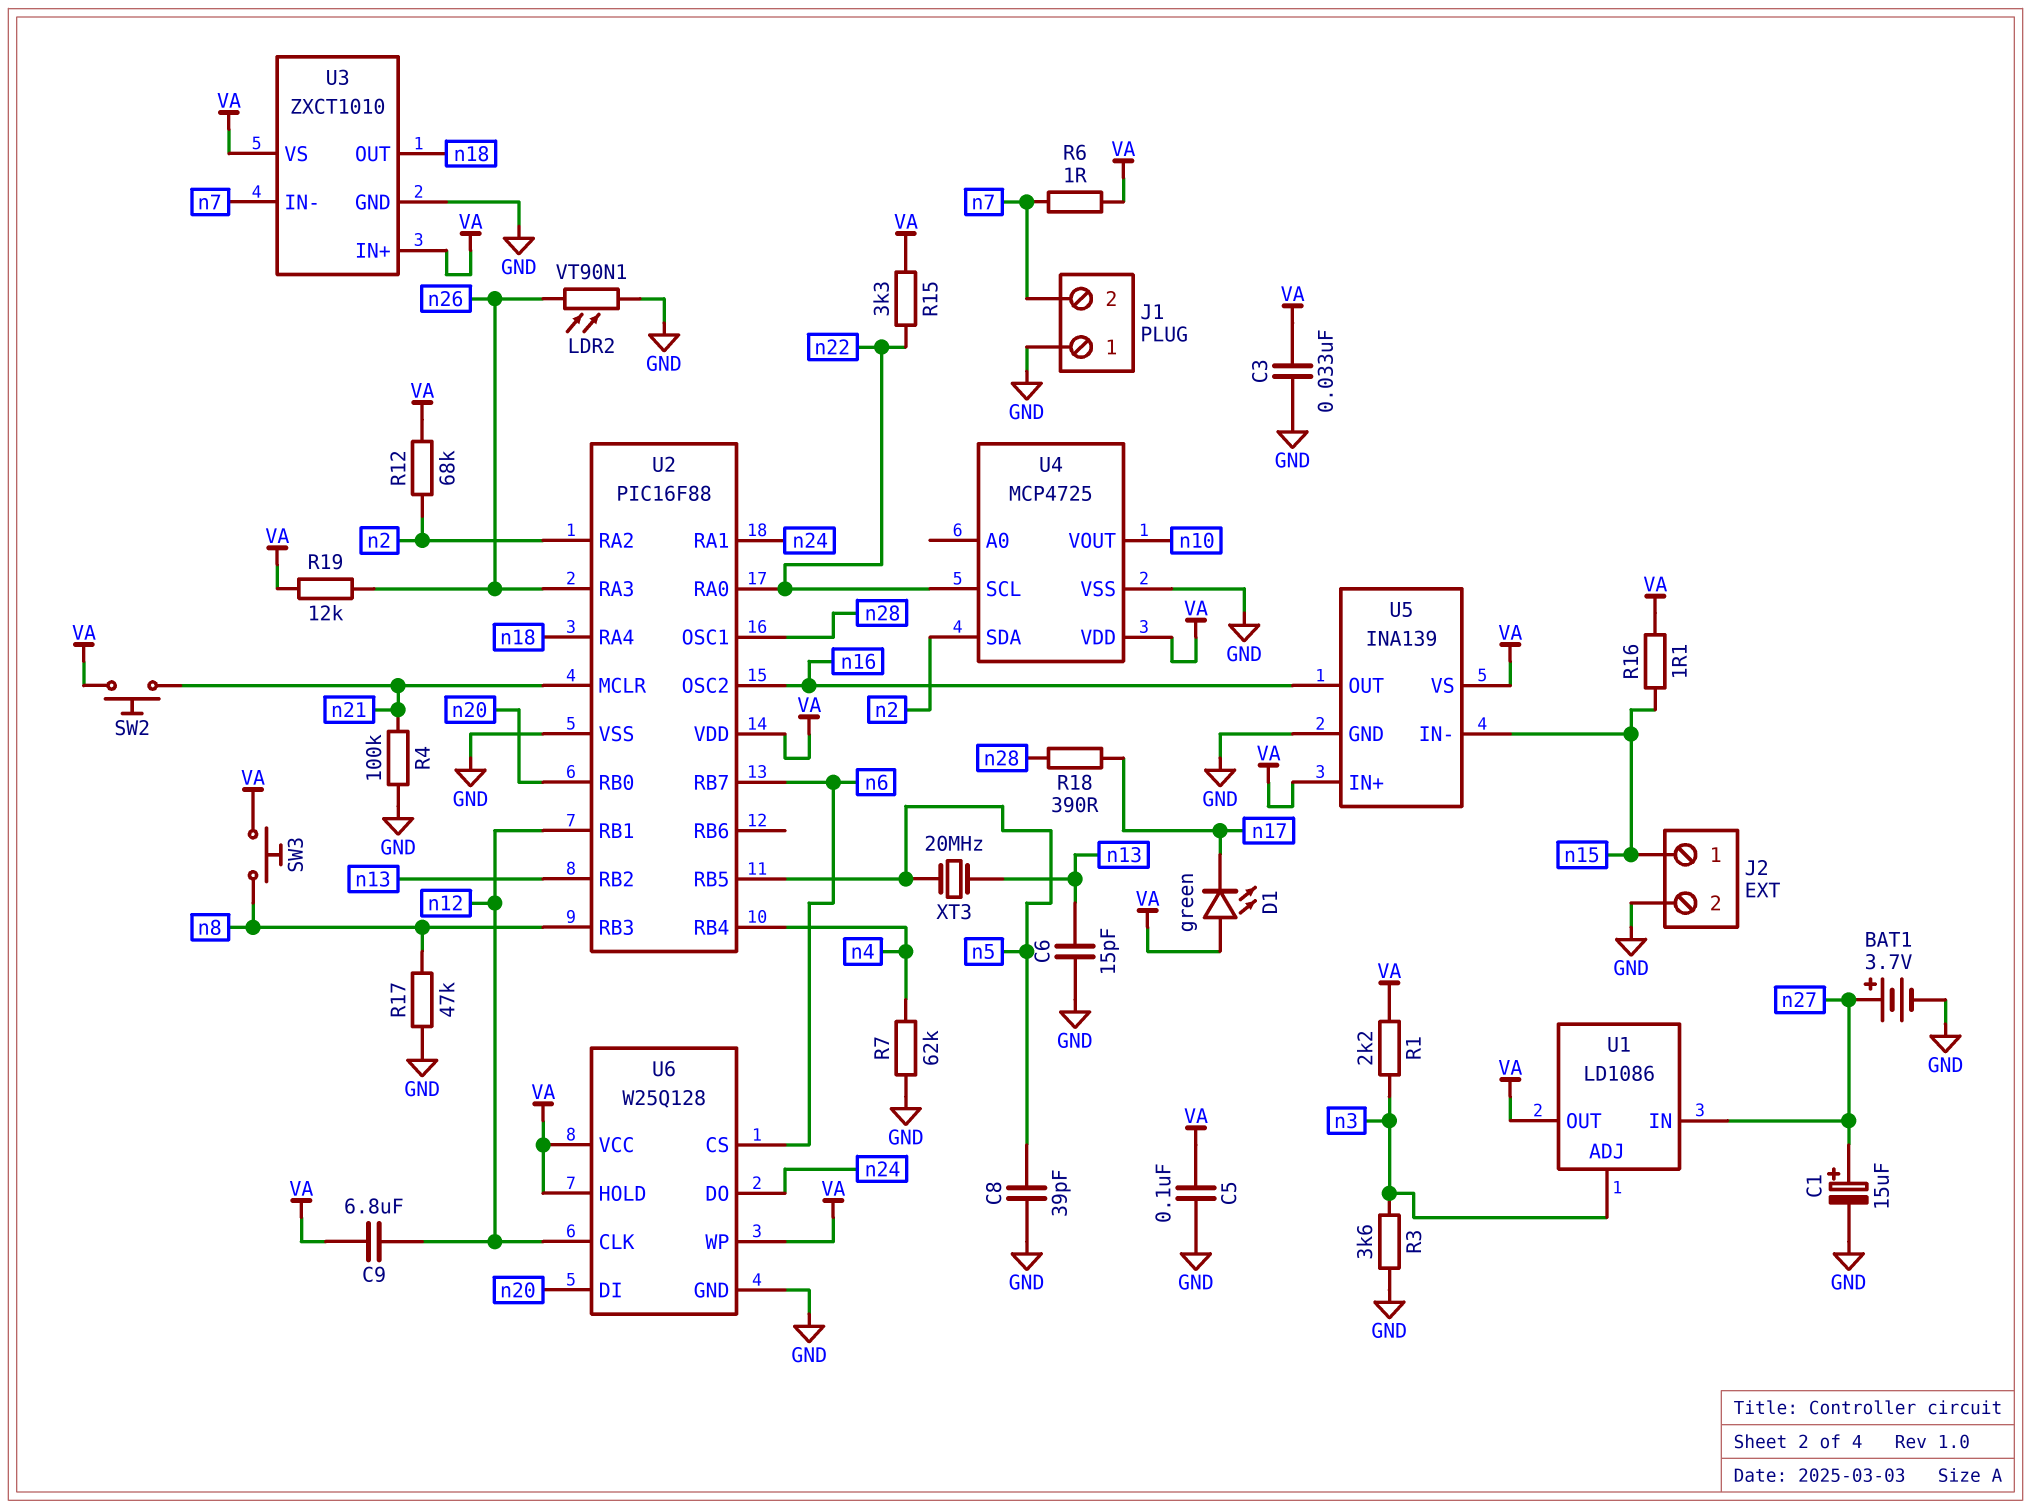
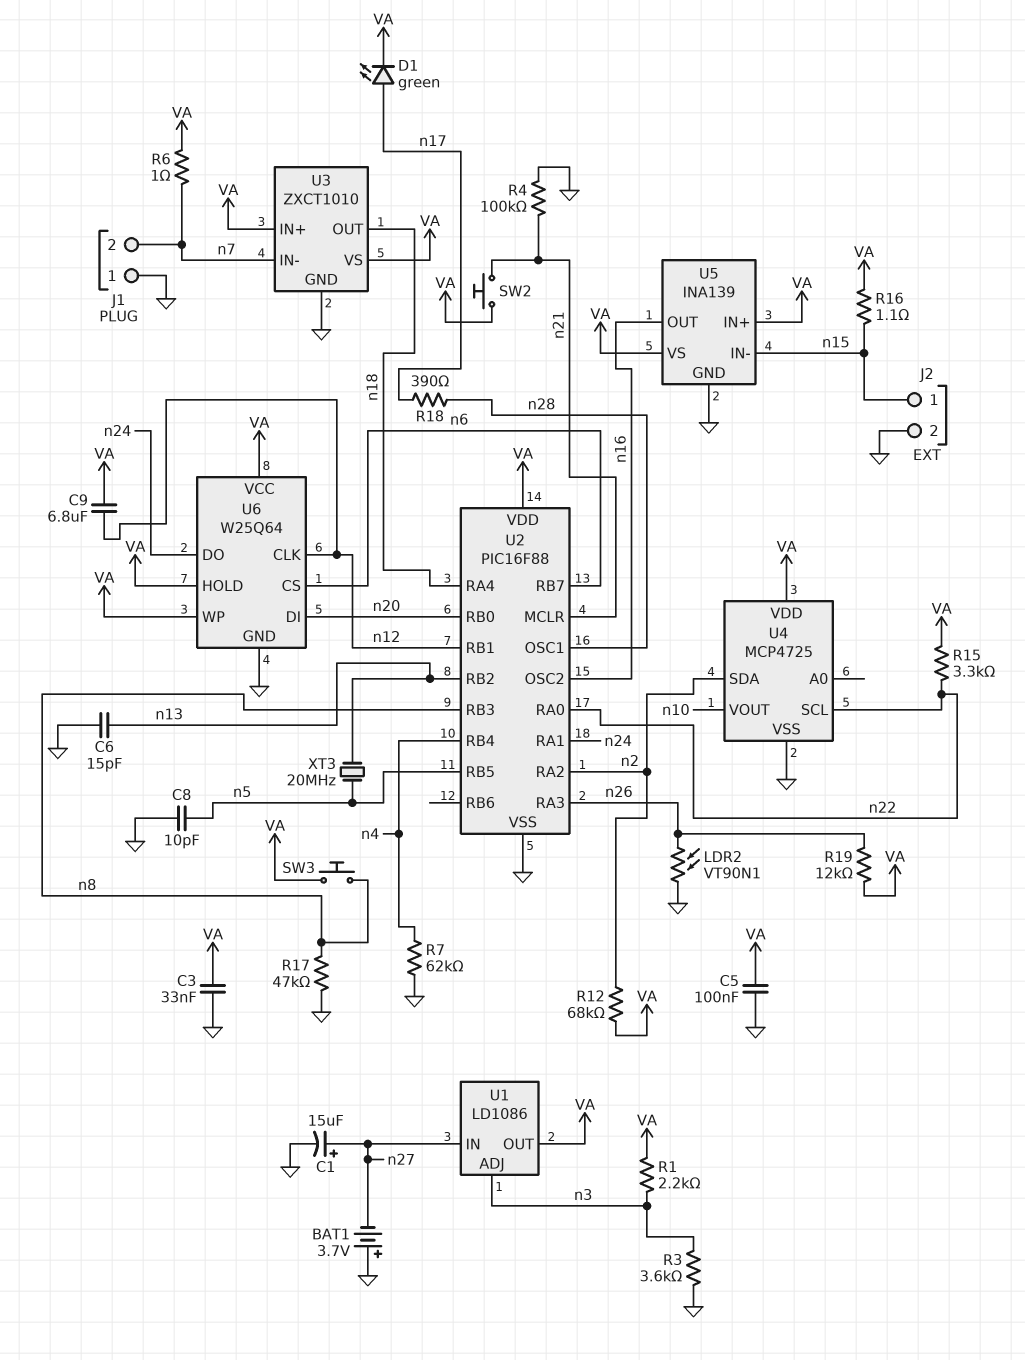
BAT1: 3.7V (plus n27, minus GND) -> 3.7V (plus GND, minus n27)
C8: 39pF (GND, n5) -> 10pF (GND, n5)
D1: LED green (A VA, K n17) -> LED green (A n17, K VA)
U6: W25Q128 -> W25Q64

